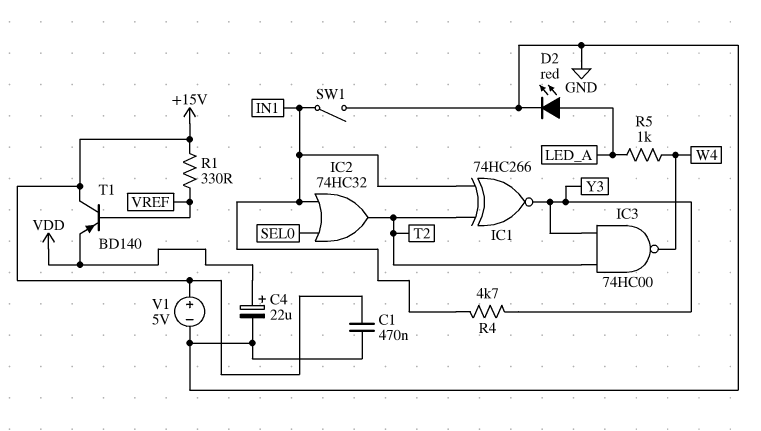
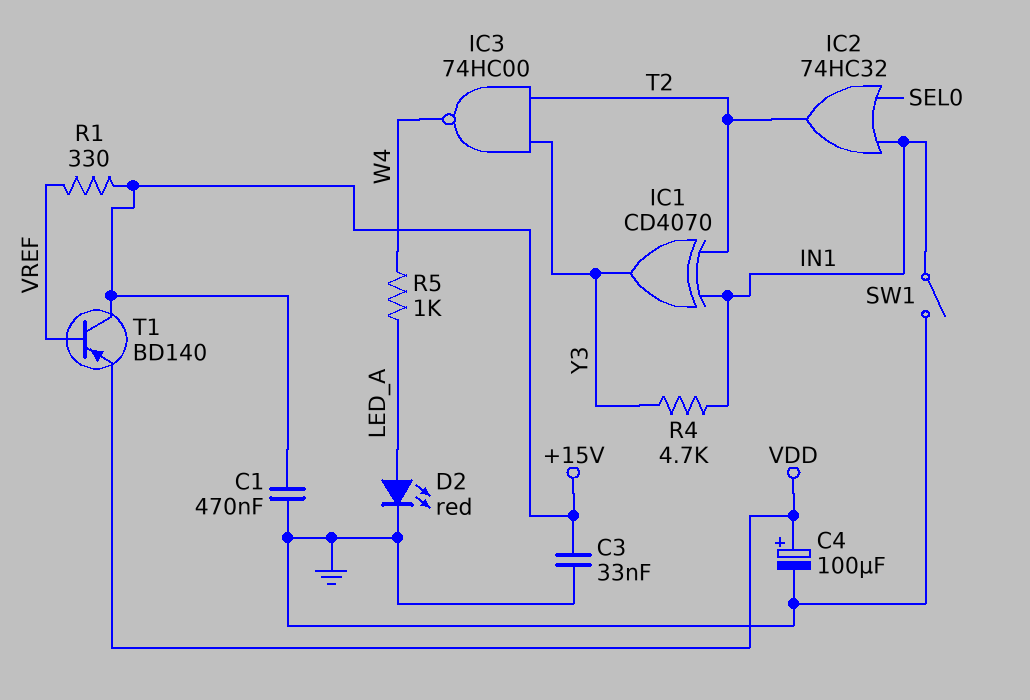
C3: none -> 33nF (+15V, GND)
C4: 22uF (plus VDD, minus GND) -> 100uF (plus VDD, minus GND)
IC1: XNOR 74HC266 (in IN1, in T2, out Y3) -> XOR CD4070 (in IN1, in T2, out Y3)
V1: 5V (plus +15V, minus GND) -> none

